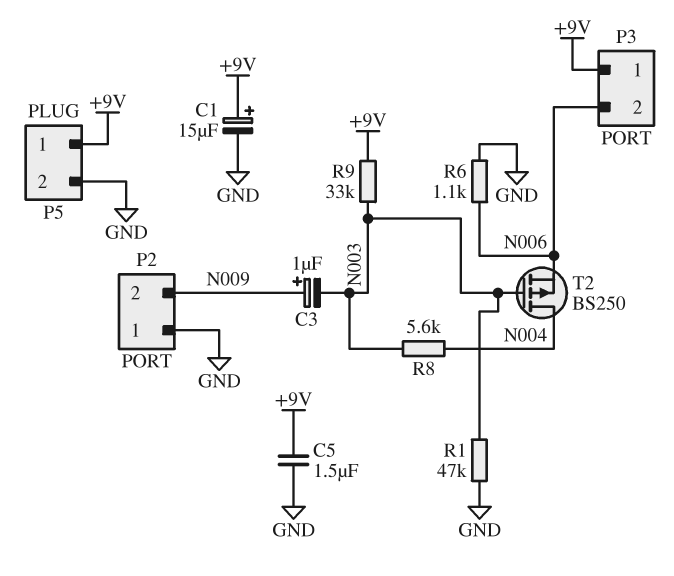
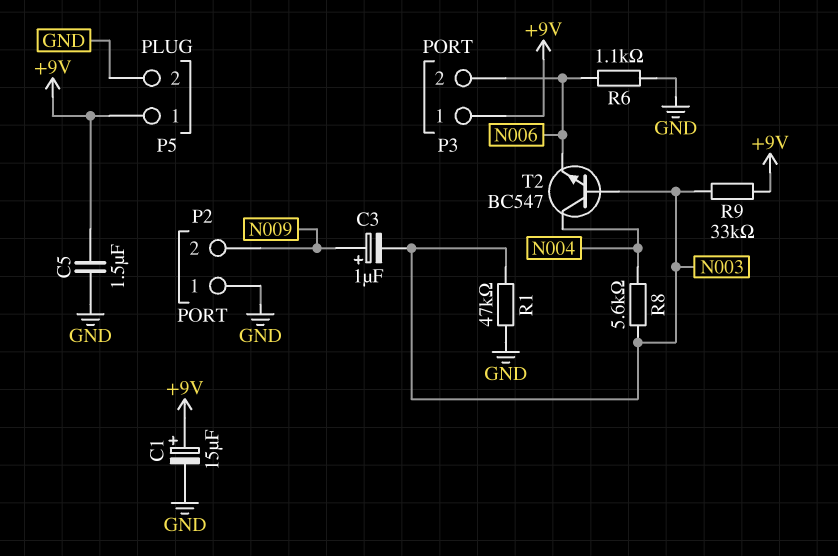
T2: PMOS BS250 (G N003, D N004, S N006) -> NPN BC547 (B N003, C N004, E N006)

